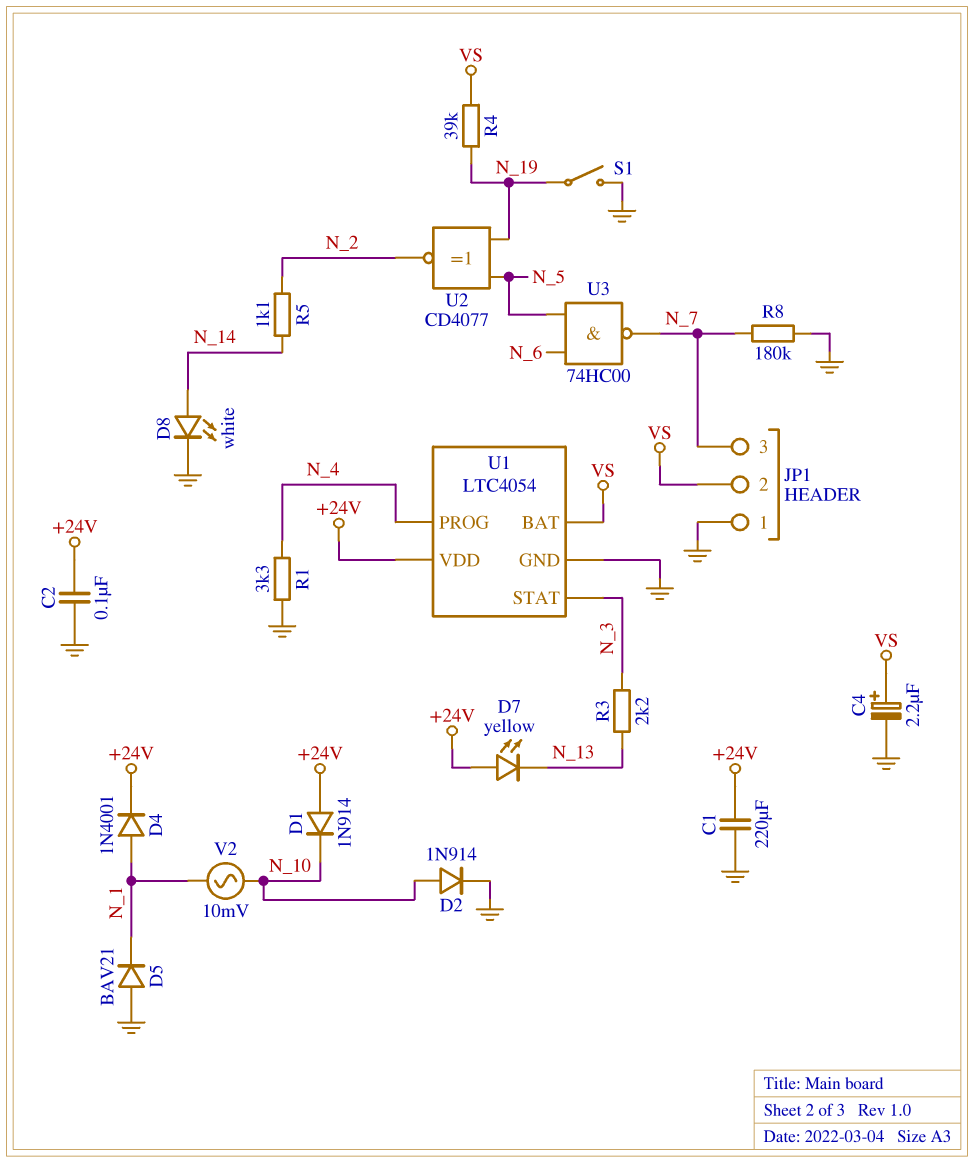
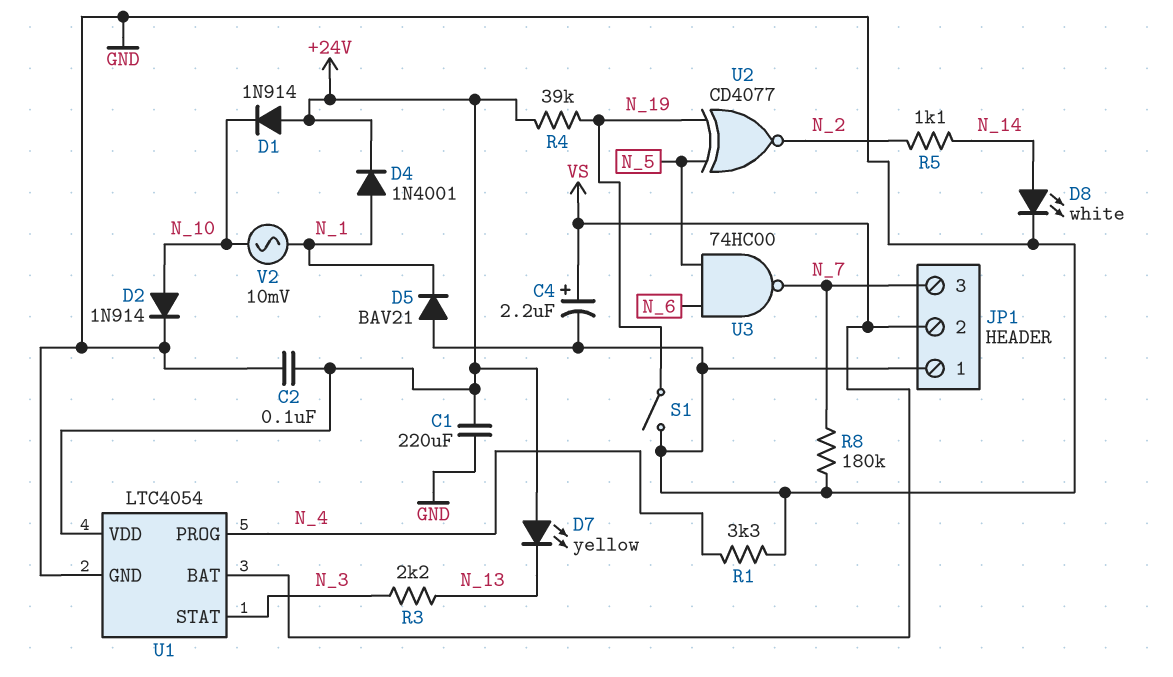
R4: 39k (N_19, VS) -> 39k (+24V, N_19)

